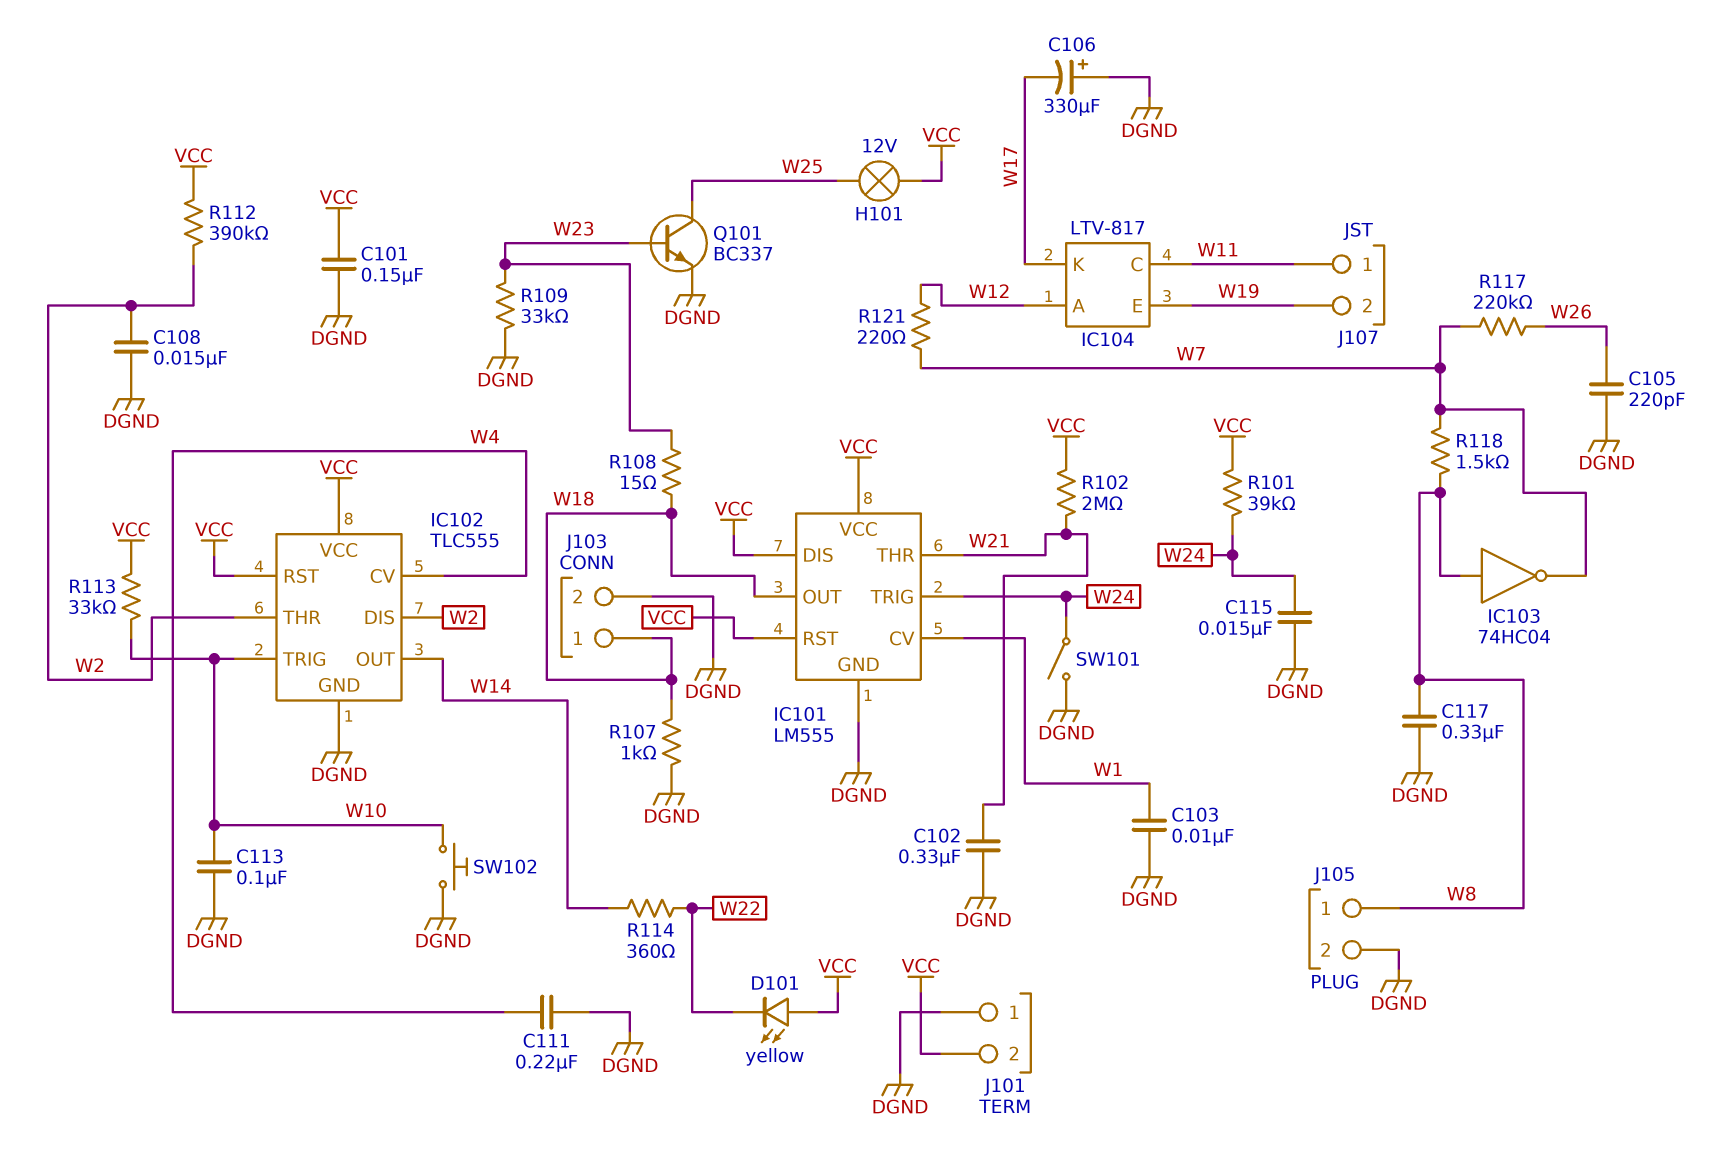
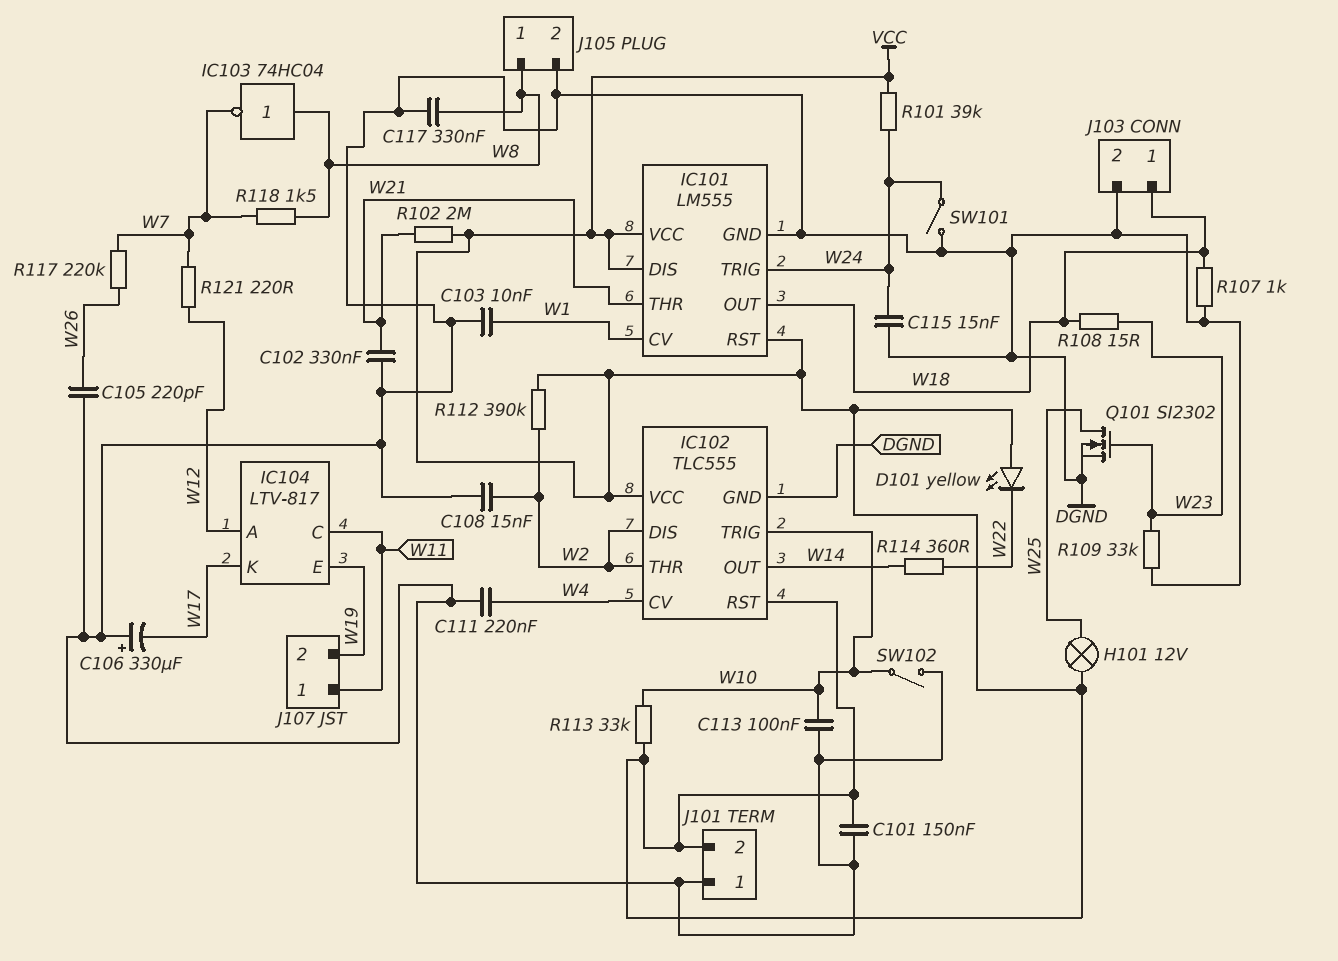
Q101: NPN BC337 (B W23, C W25, E DGND) -> NMOS SI2302 (G W23, D W25, S DGND)
SW102: button (DGND, W10) -> switch (DGND, W10)

